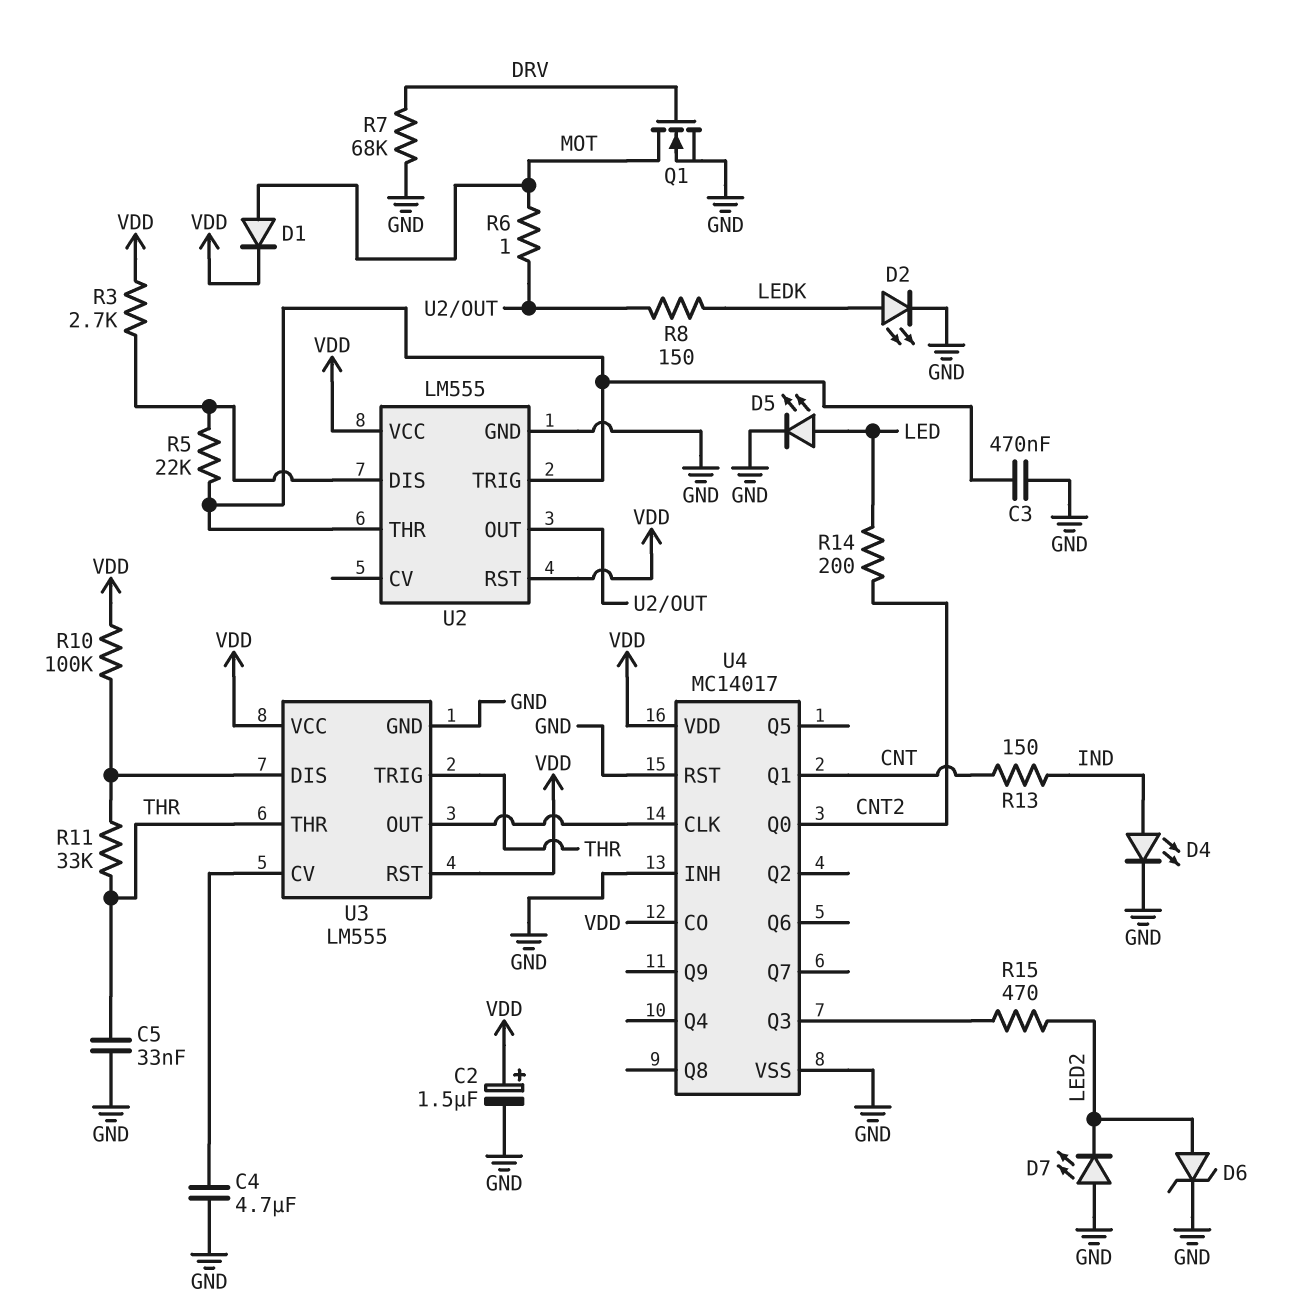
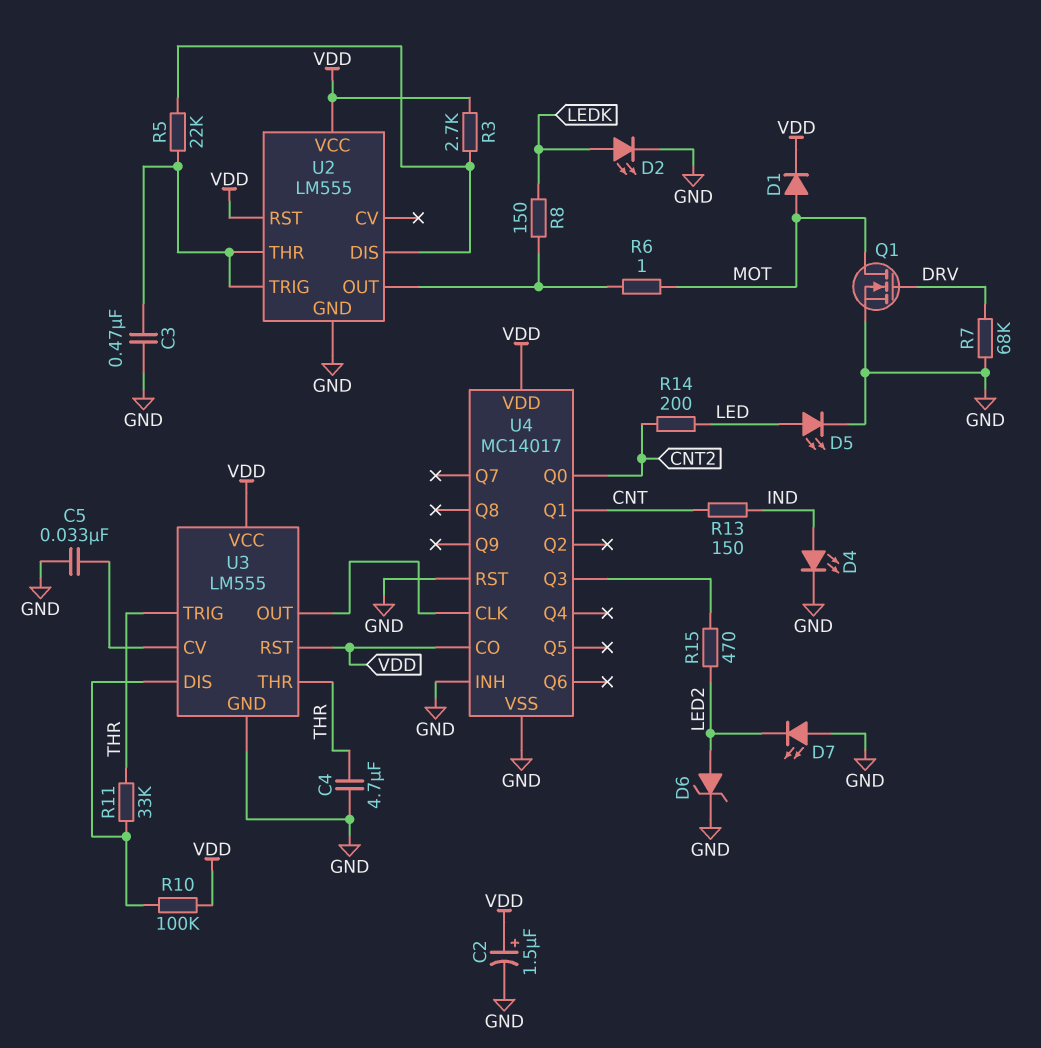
C4: 4.7uF (GND, U3/CV) -> 4.7uF (GND, THR)
C5: 33nF (GND, THR) -> 33nF (GND, U3/CV)

